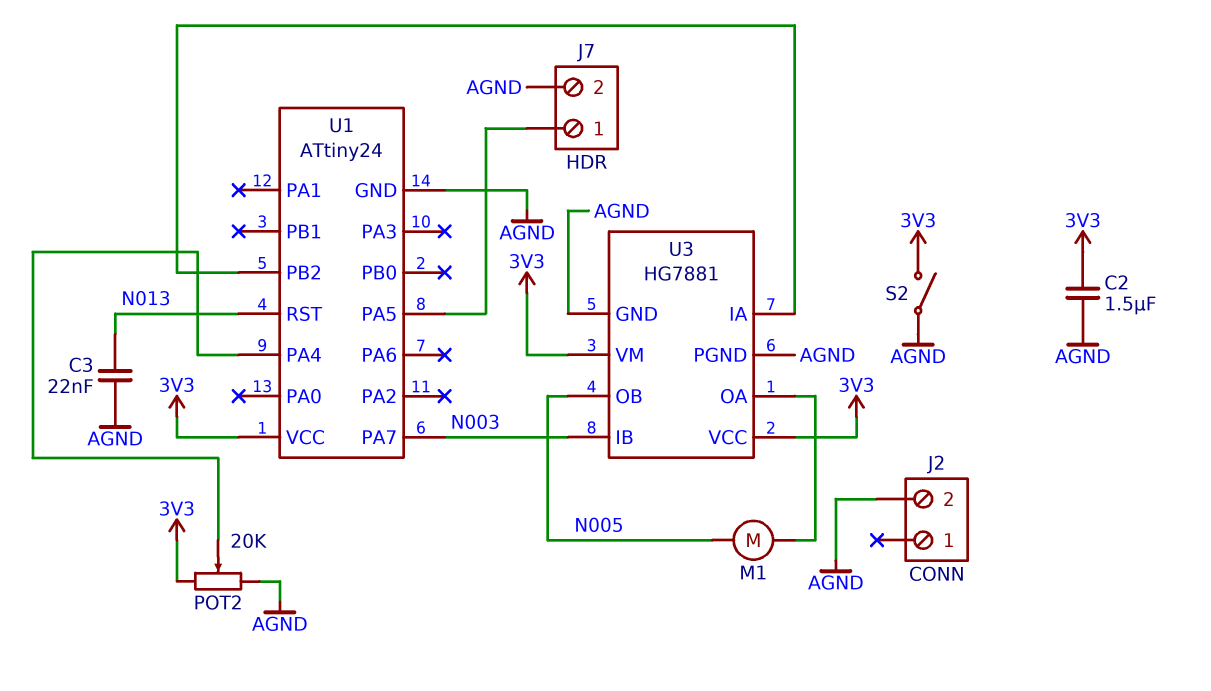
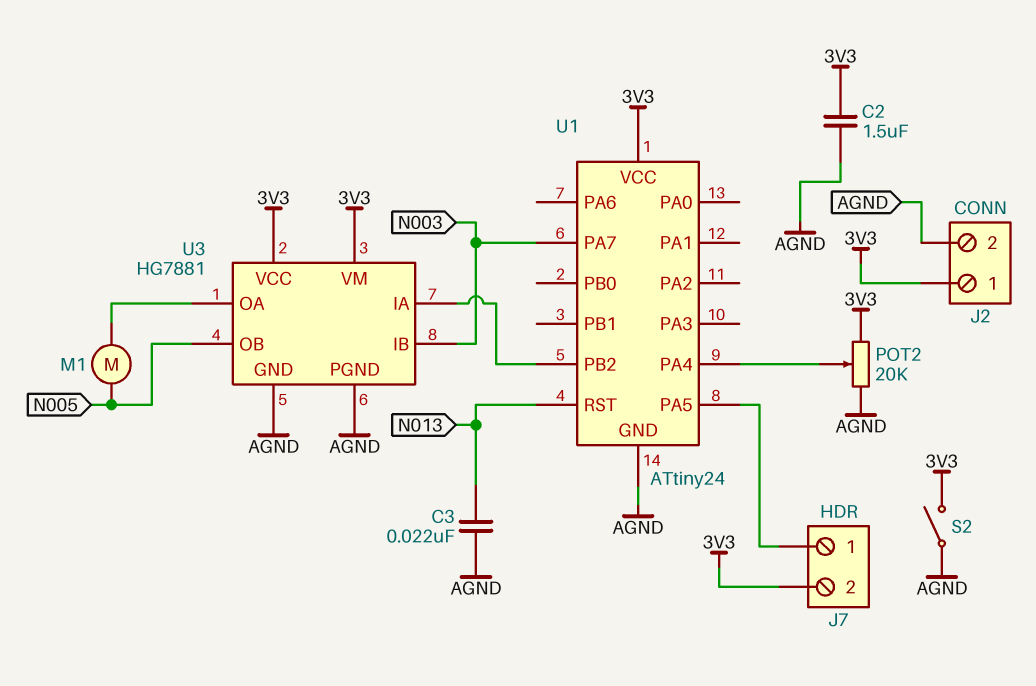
J2 pin 1: none -> 3V3
J7 pin 2: AGND -> 3V3

